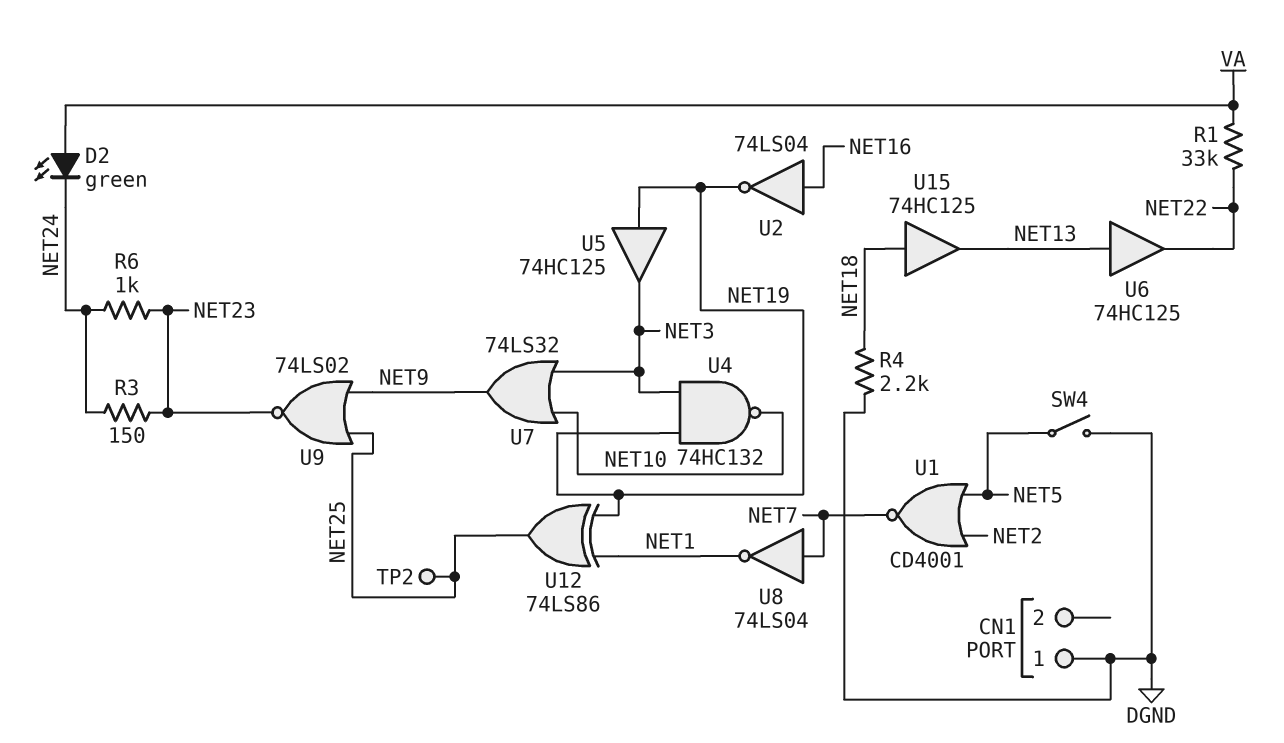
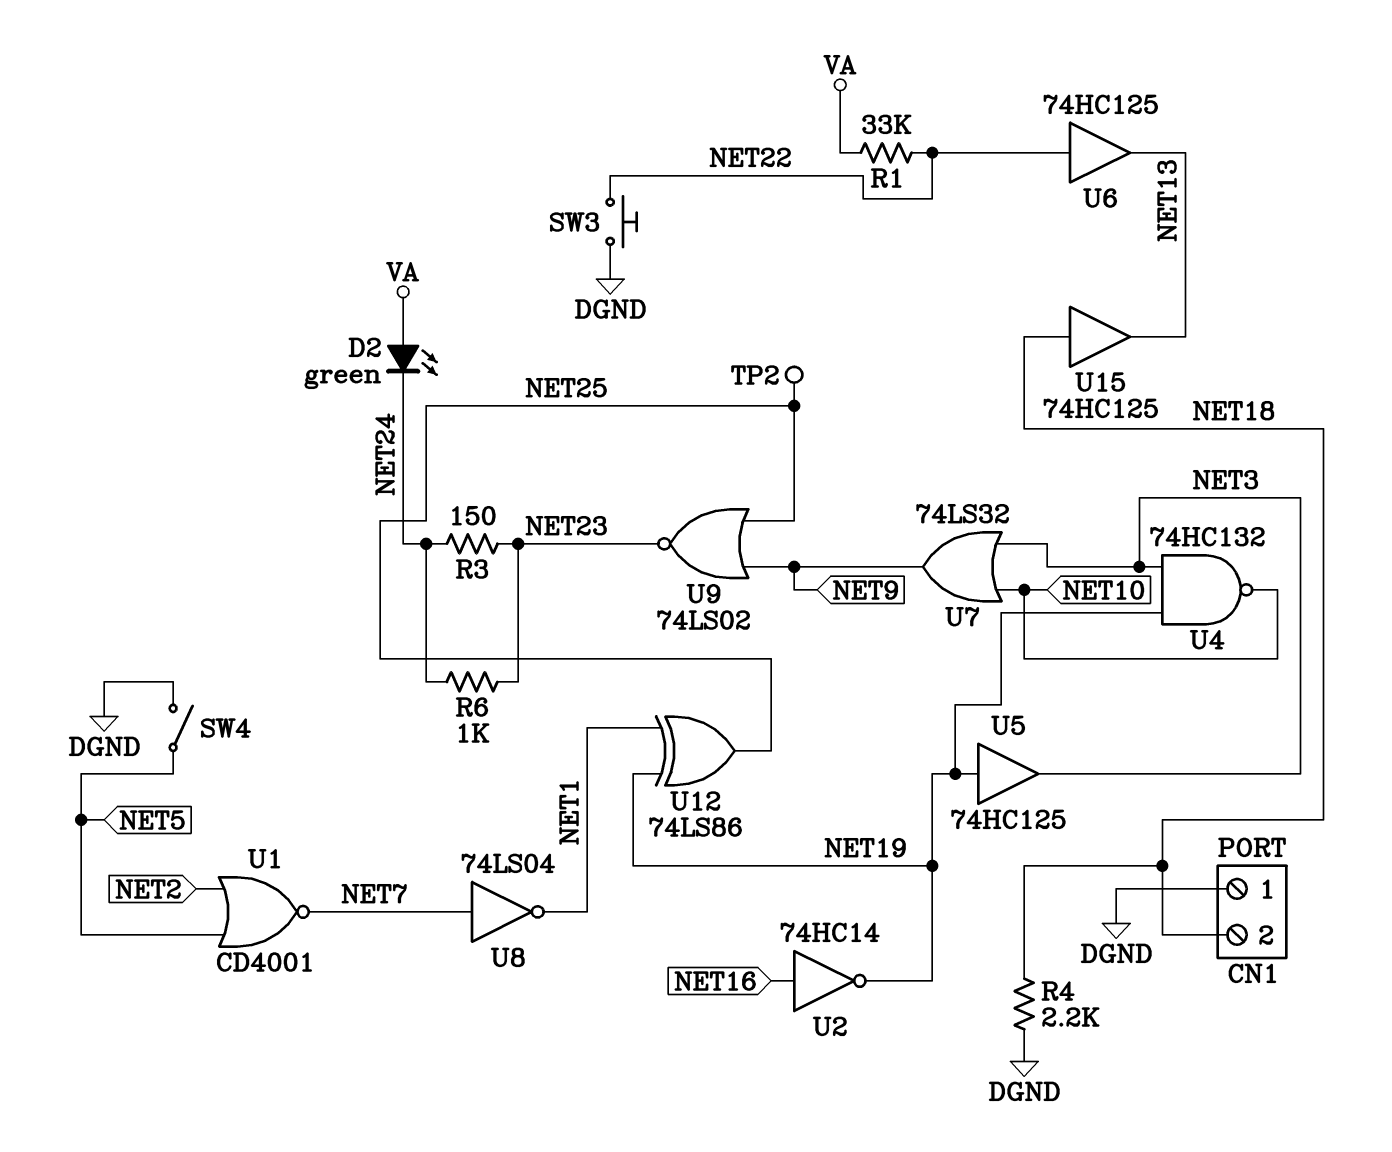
CN1 pin 2: none -> NET18
SW3: none -> button (DGND, NET22)
U2: NOT 74LS04 (in NET16, out NET19) -> NOT 74HC14 (in NET16, out NET19)
U6: buffer 74HC125 (in NET13, out NET22) -> buffer 74HC125 (in NET22, out NET13)

